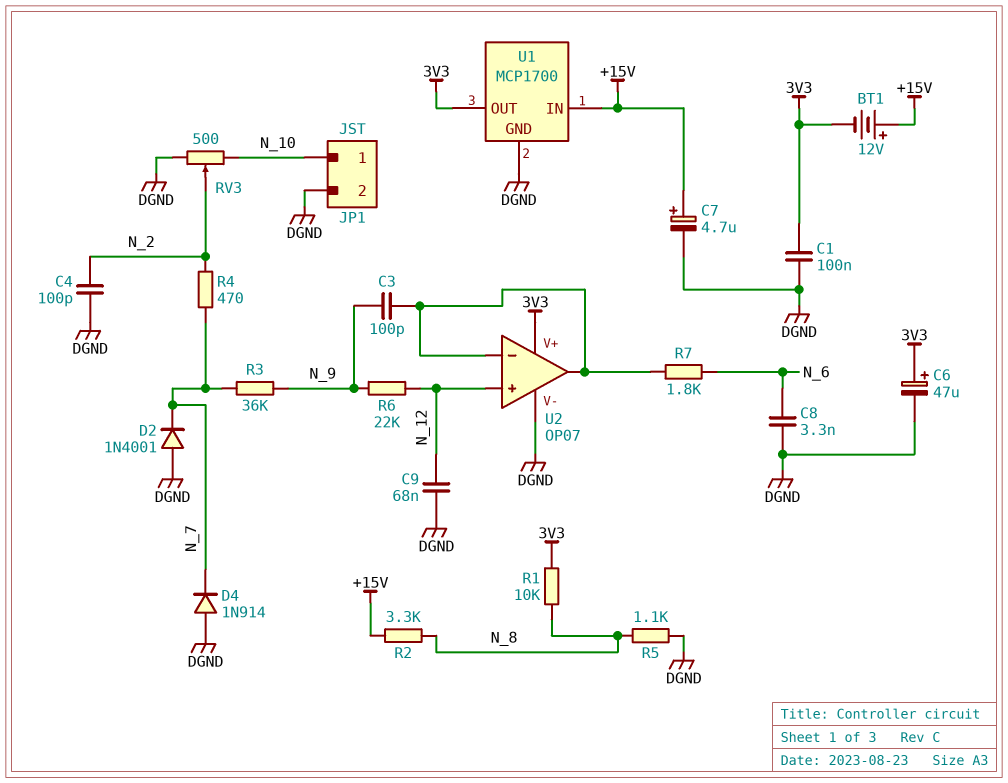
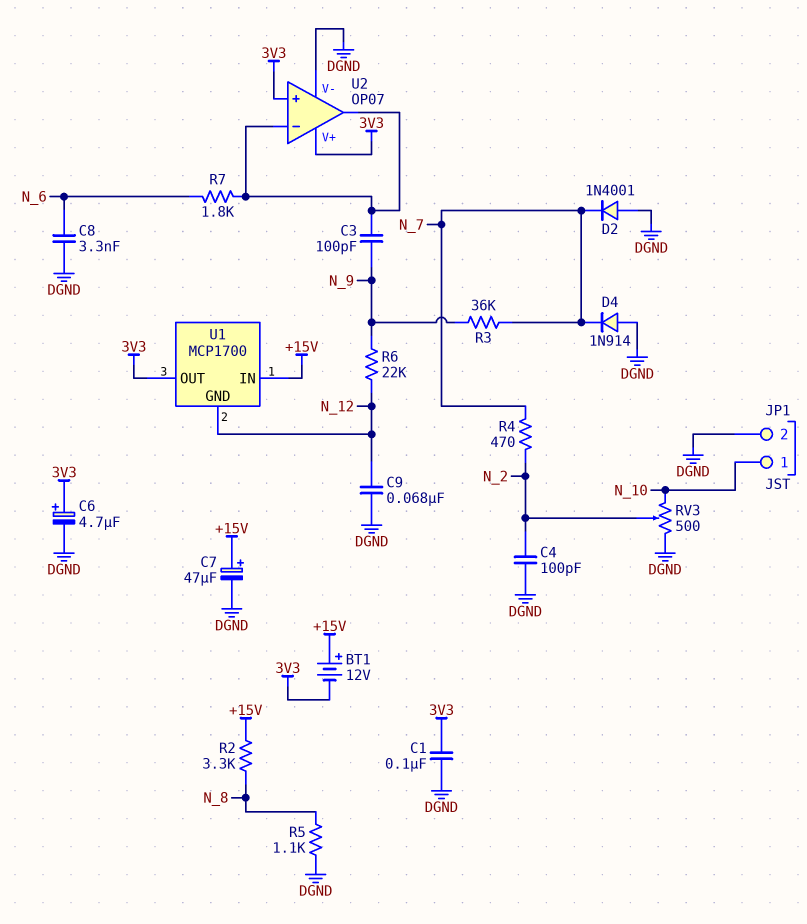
C6: 47uF (plus 3V3, minus DGND) -> 4.7uF (plus 3V3, minus DGND)
C7: 4.7uF (plus +15V, minus DGND) -> 47uF (plus +15V, minus DGND)
R1: 10k (3V3, N_8) -> none
U1 pin GND: DGND -> N_12
U2 pin in+: N_12 -> 3V3

